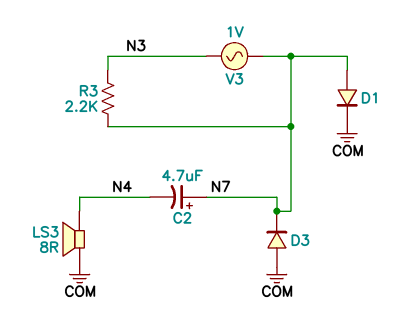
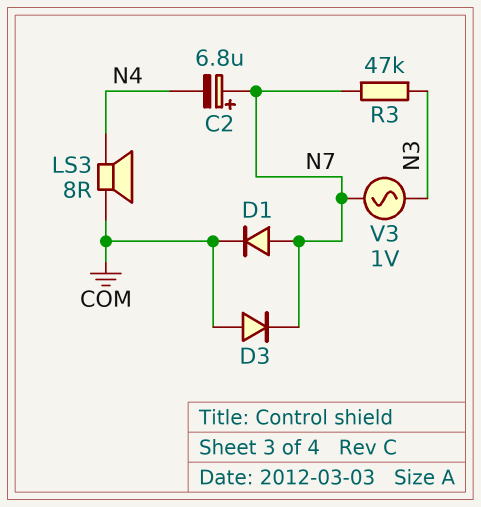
C2: 4.7uF (plus N7, minus N4) -> 6.8uF (plus N7, minus N4)
R3: 2.2k (N3, N7) -> 47k (N3, N7)

